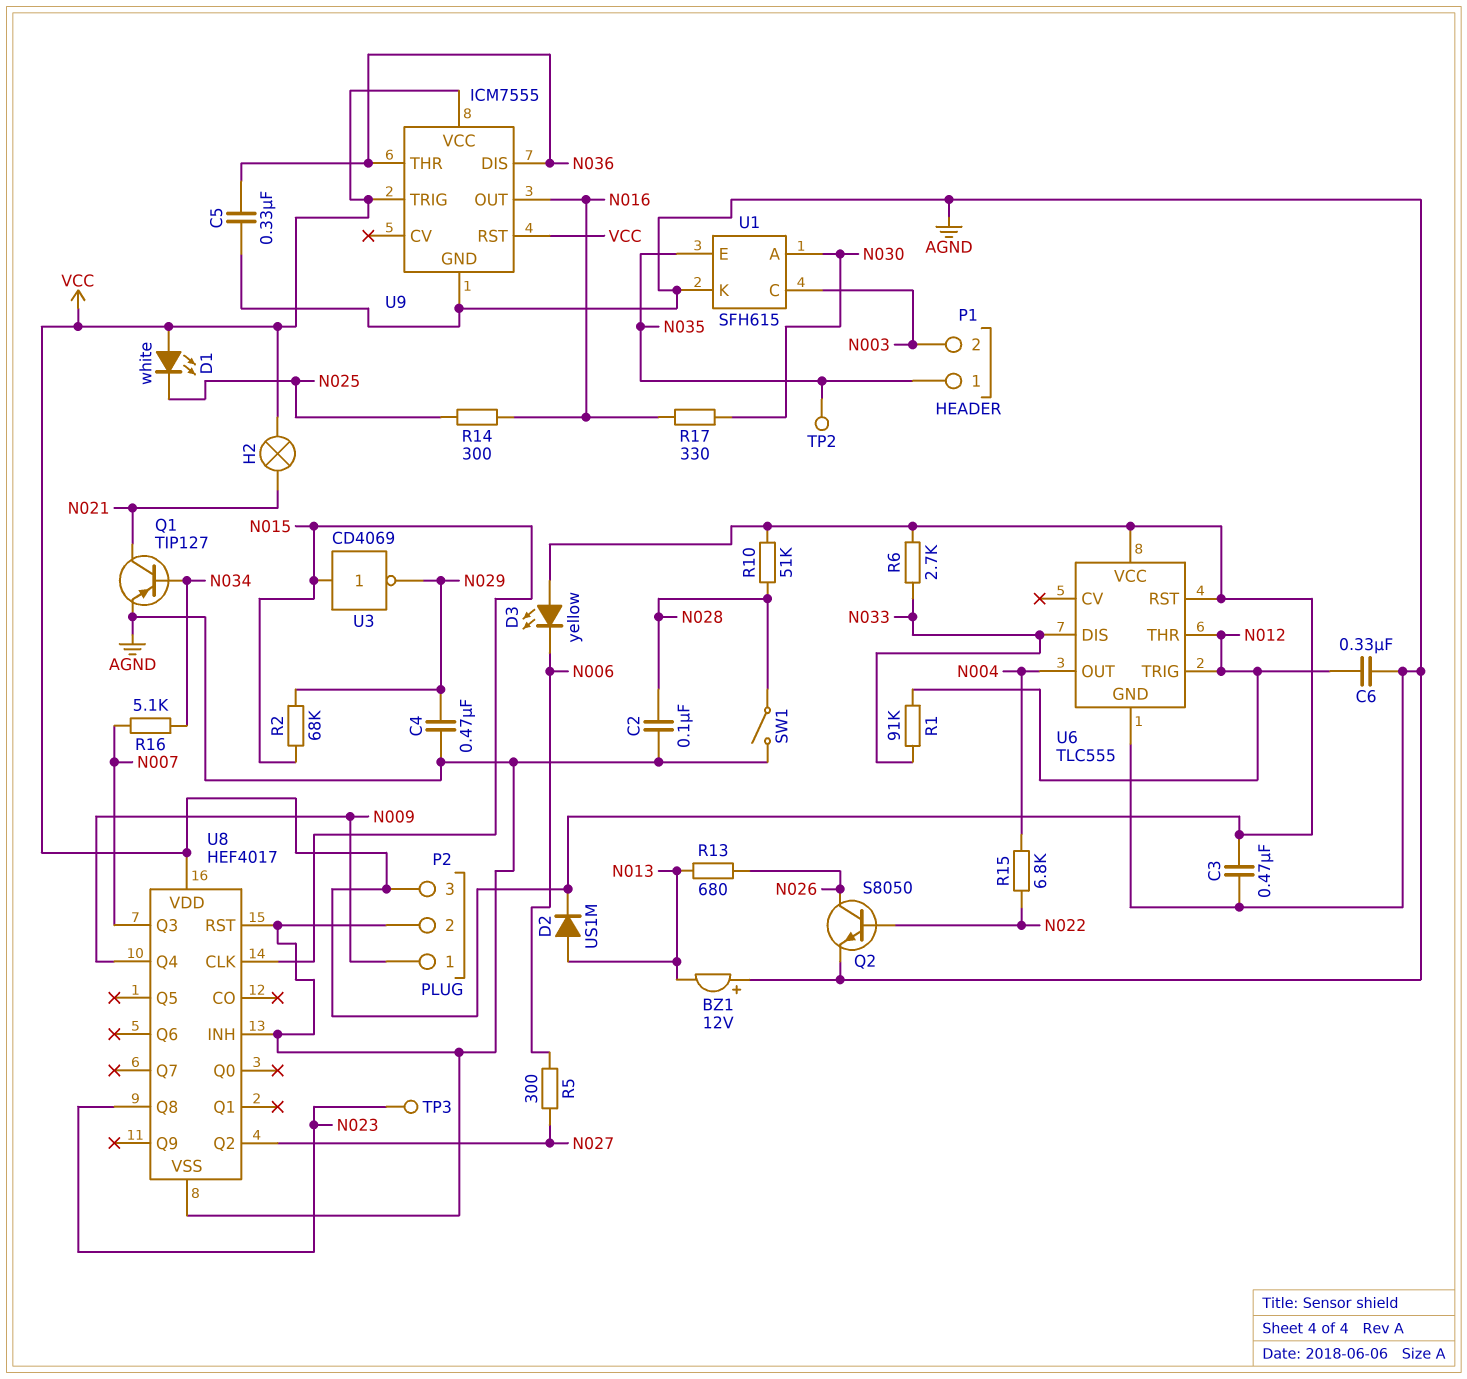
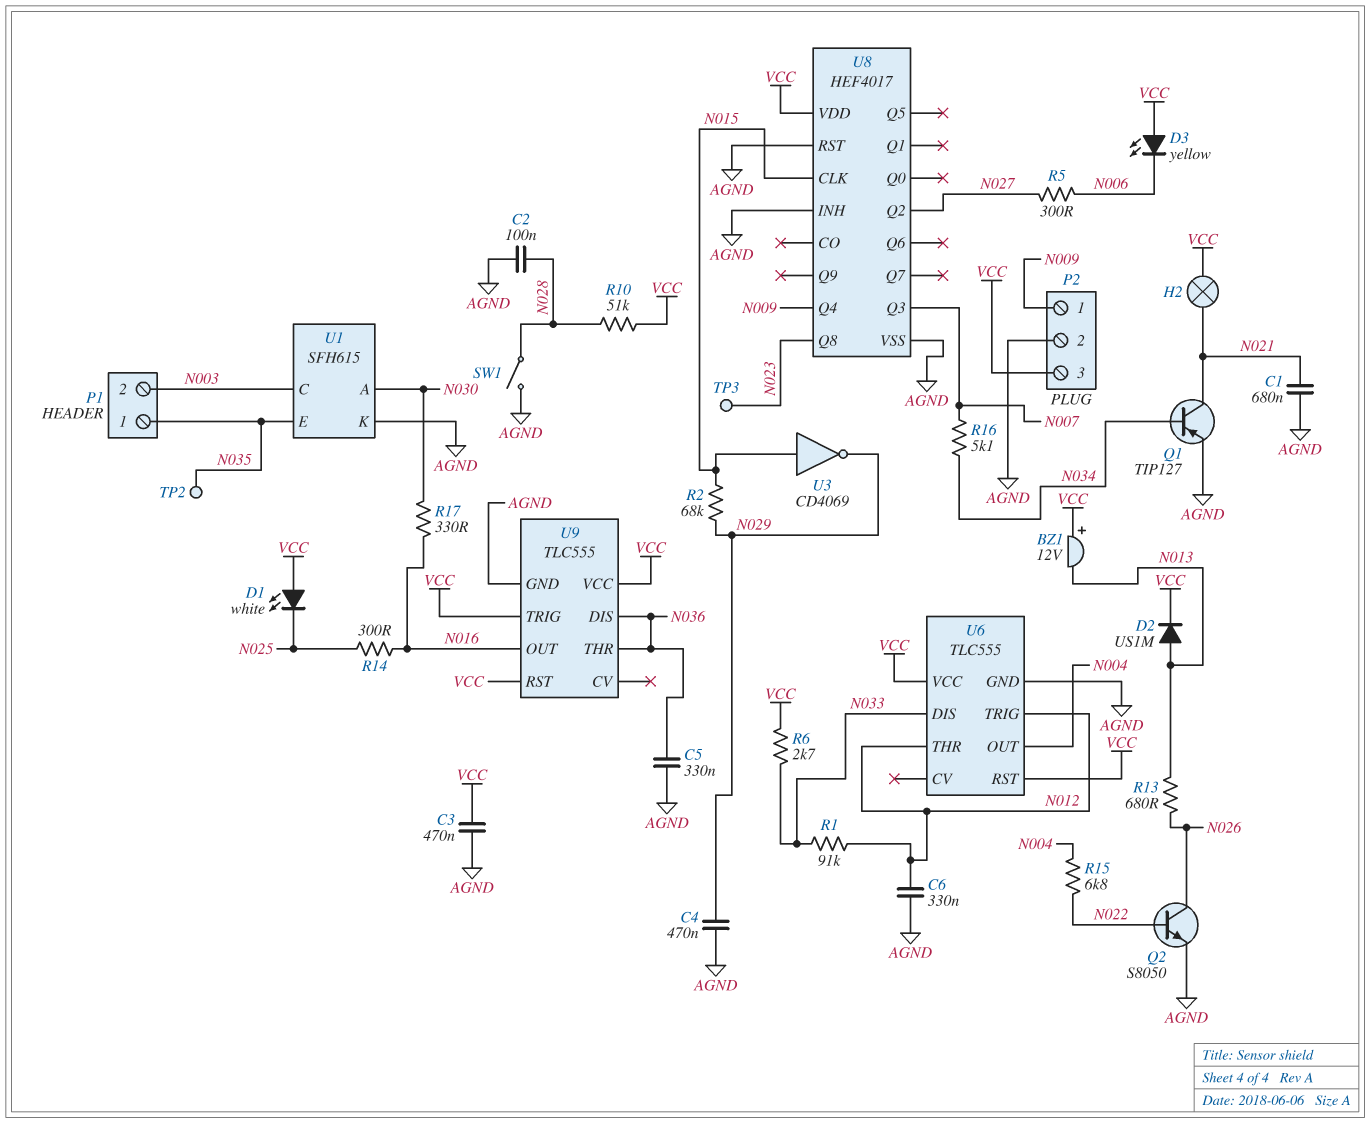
BZ1: buzzer 12V (plus AGND, minus N013) -> buzzer 12V (plus VCC, minus N013)
C1: none -> 680nF (AGND, N021)
U9: ICM7555 -> TLC555

